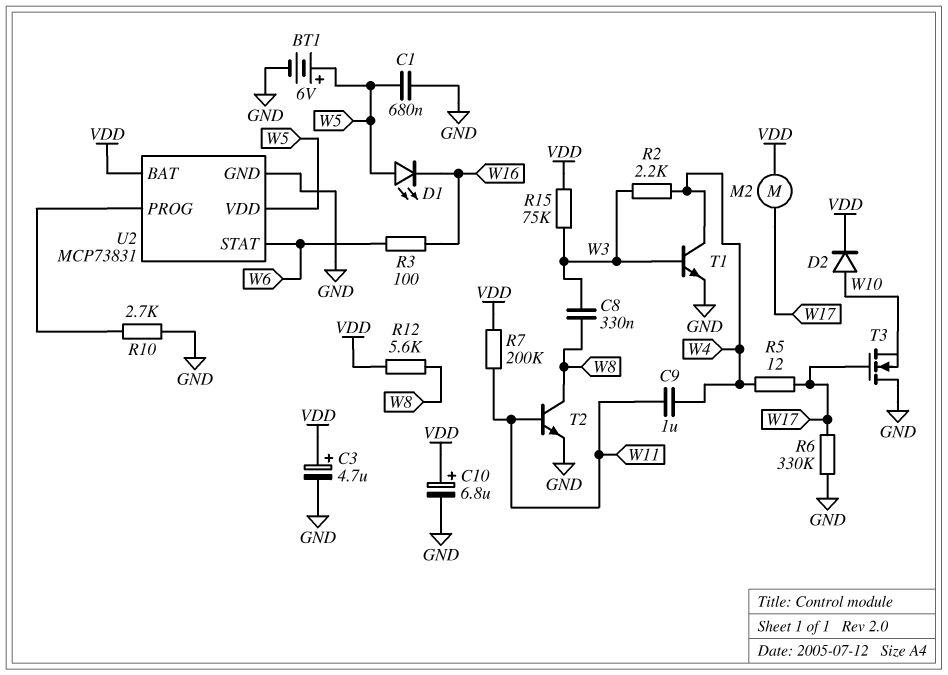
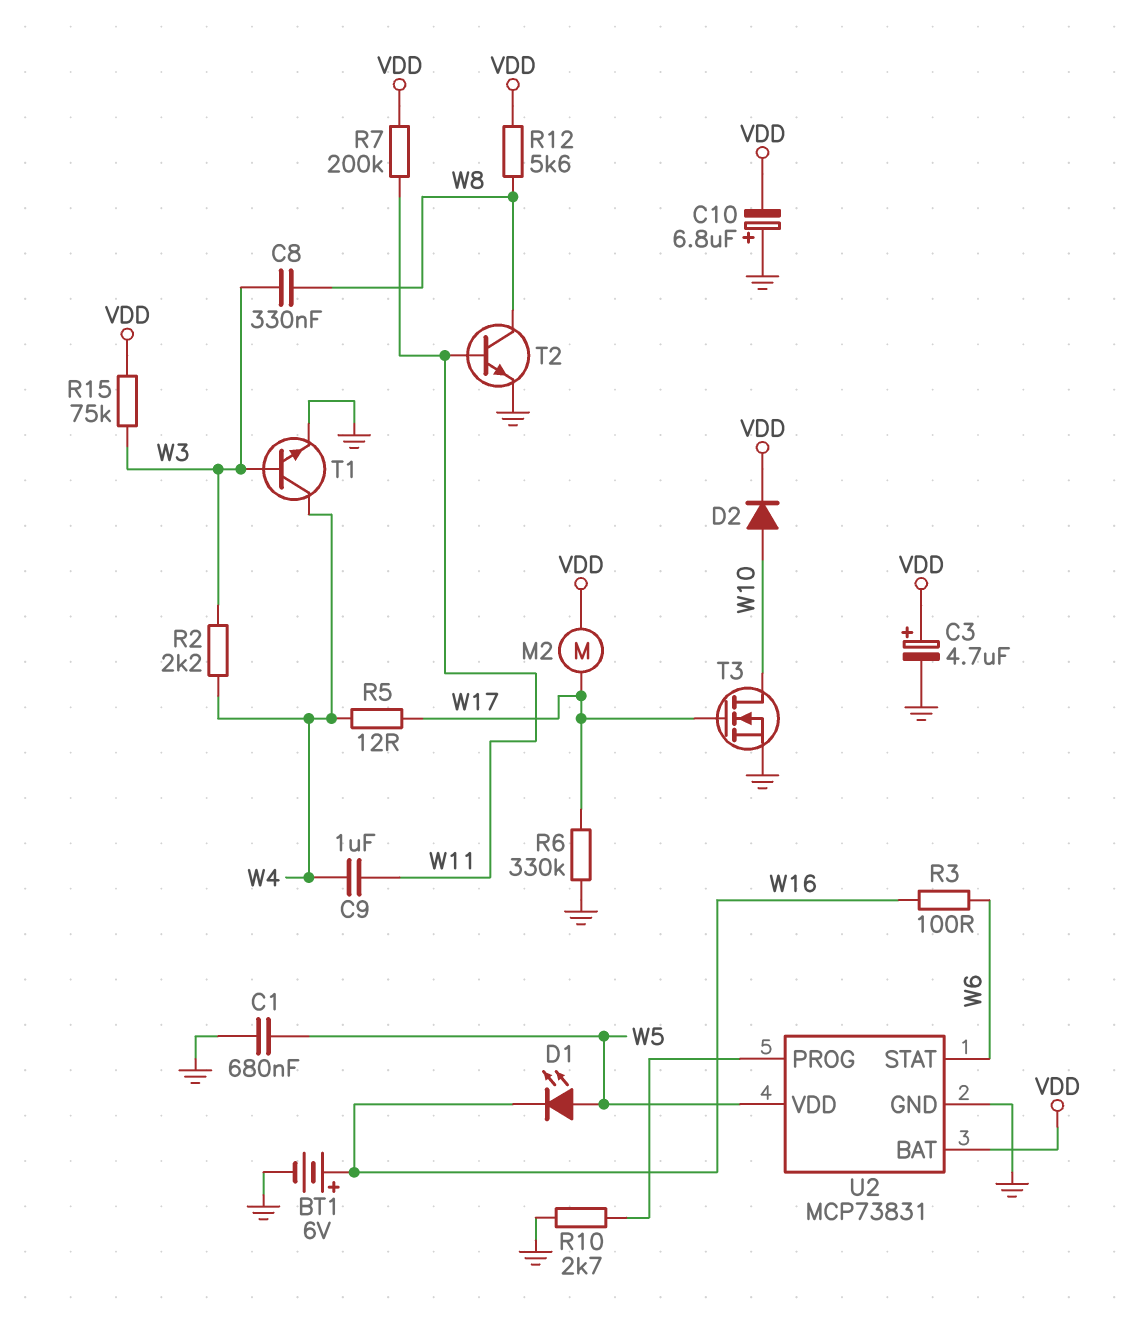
BT1: 6V (plus W5, minus GND) -> 6V (plus W16, minus GND)
C10: 6.8uF (plus VDD, minus GND) -> 6.8uF (plus GND, minus VDD)
T3: NMOS (G W17, D GND, S W10) -> NMOS (G W17, D W10, S GND)

